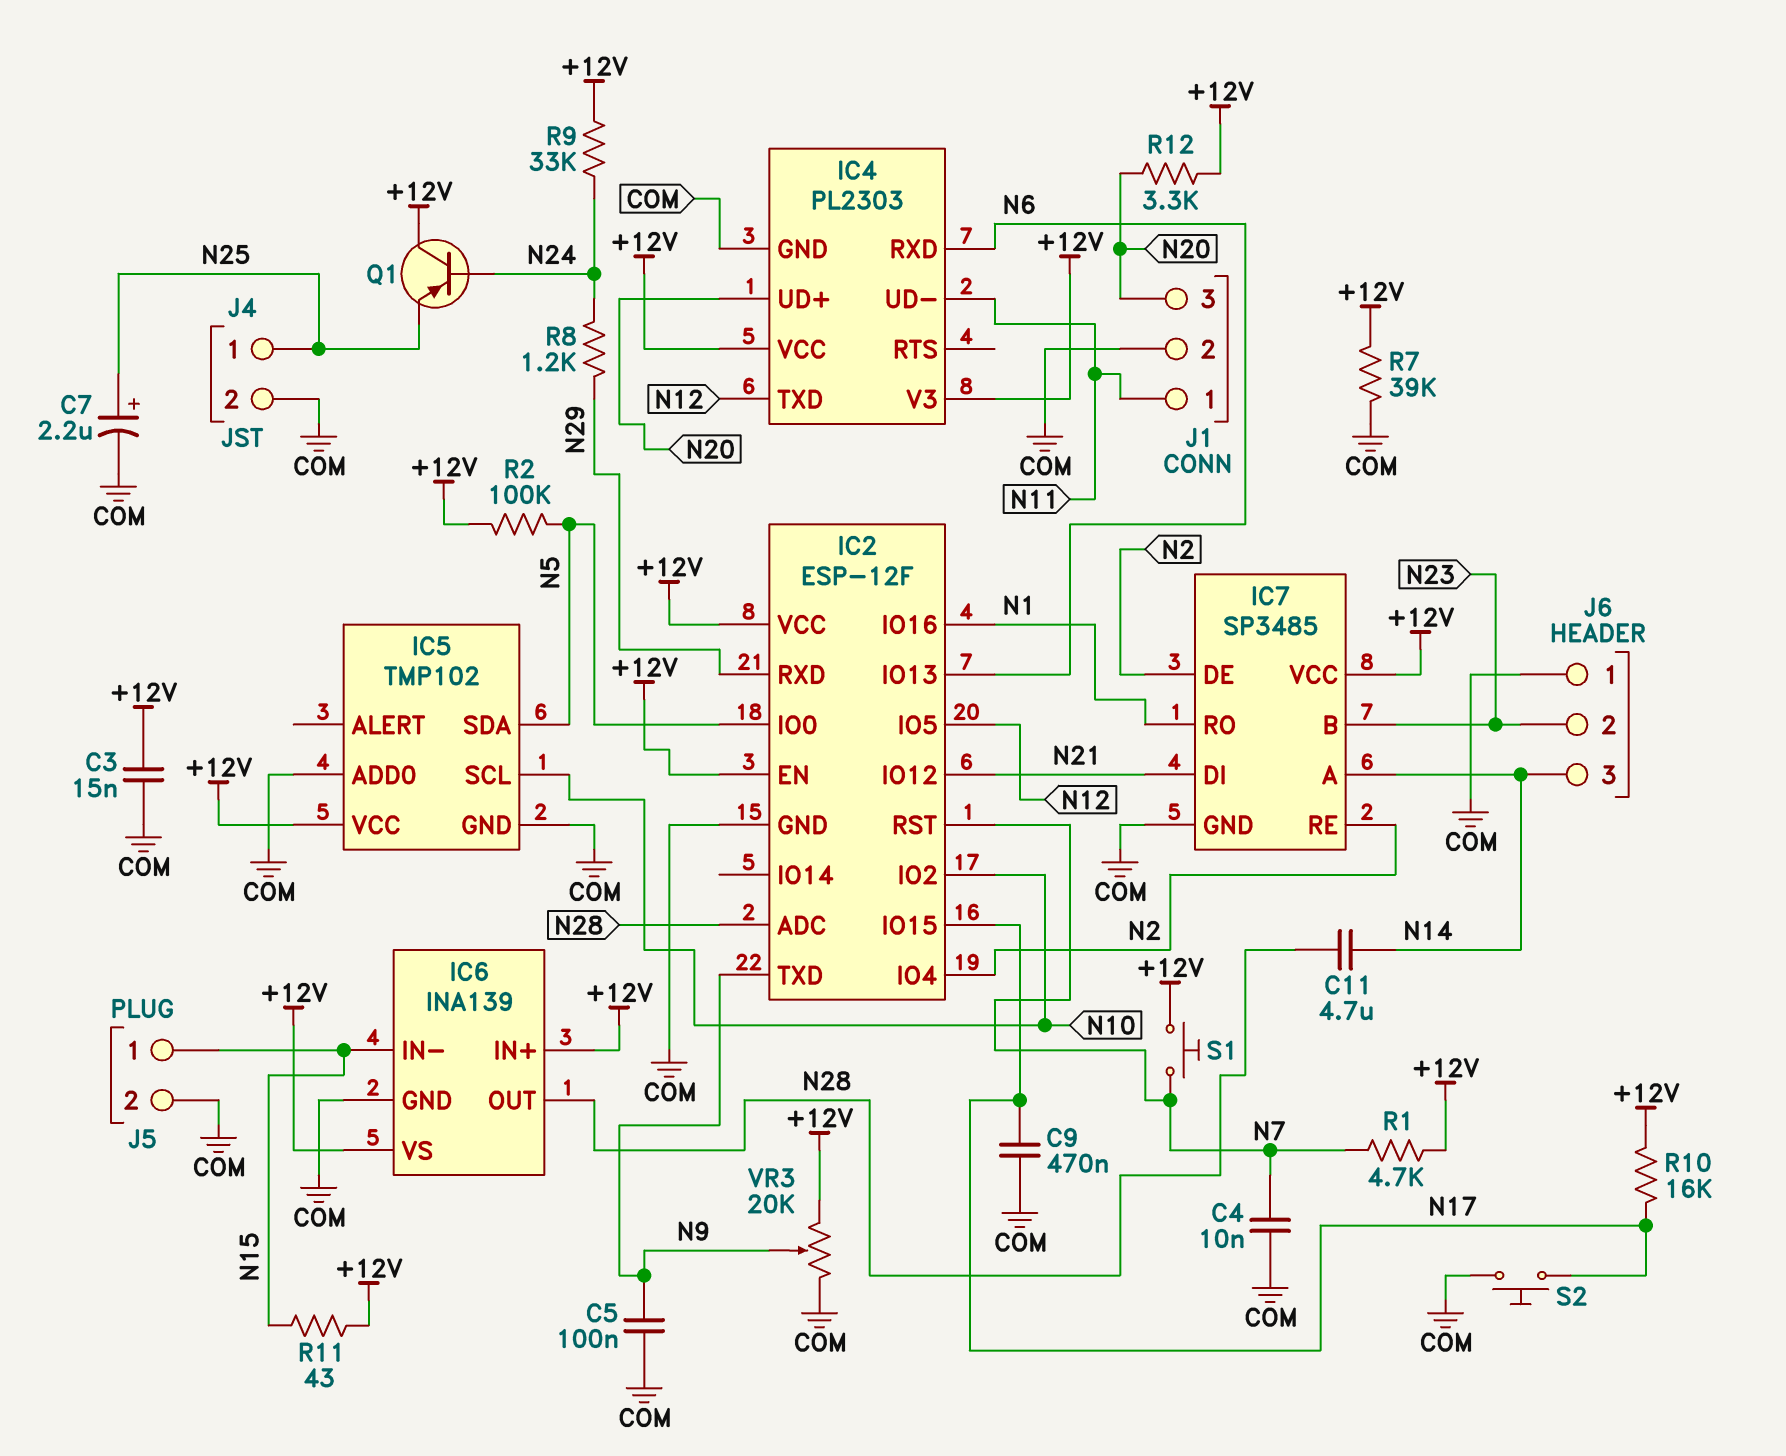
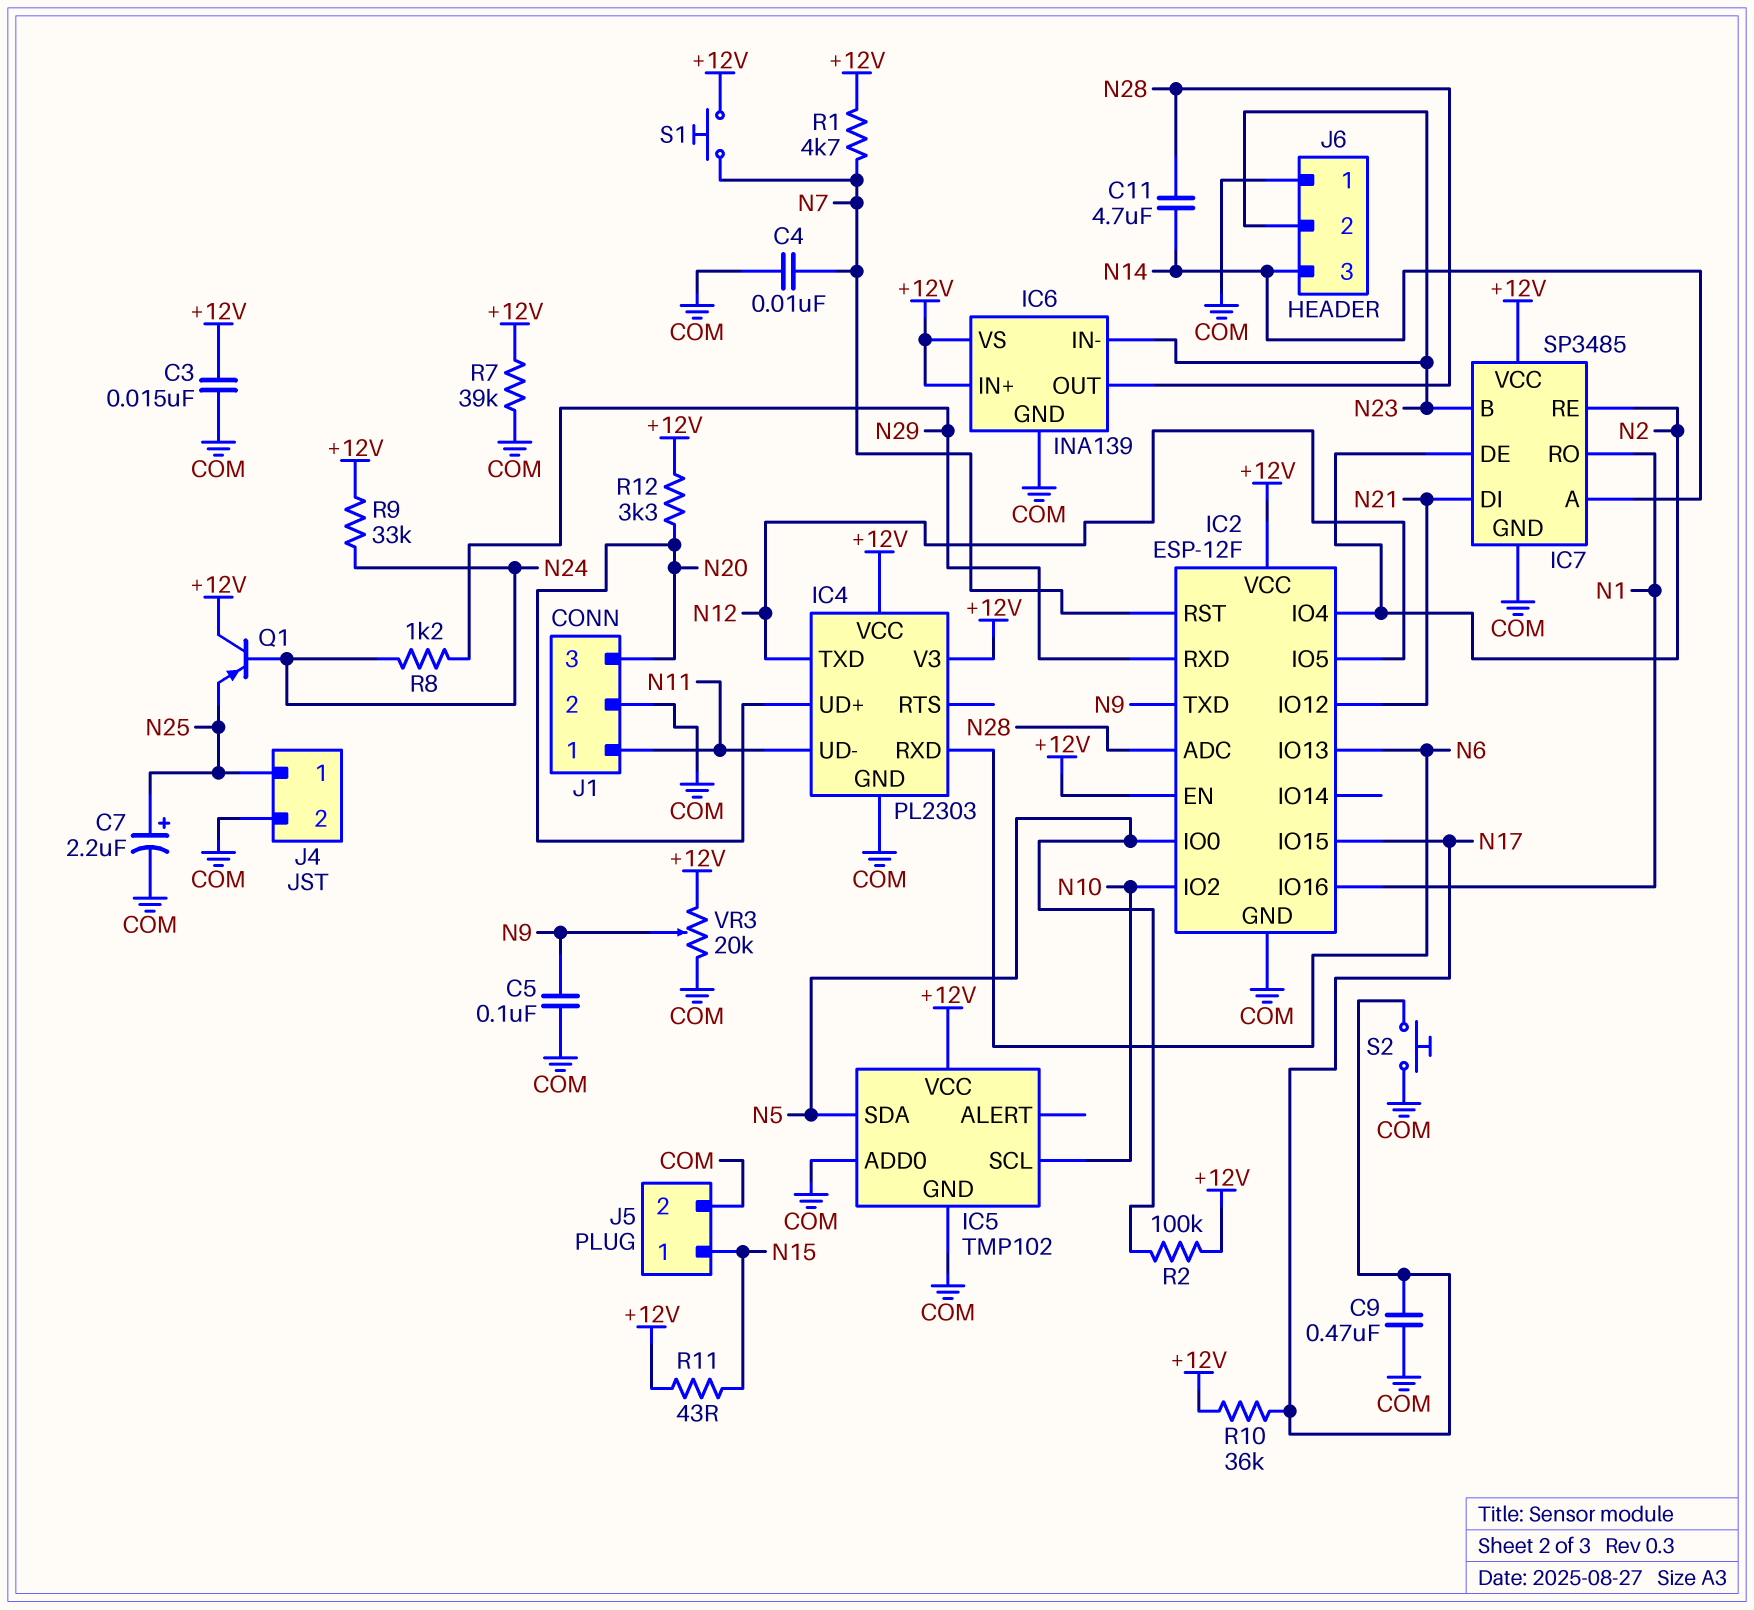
IC6 pin IN-: N15 -> N23
R10: 16k (+12V, N17) -> 36k (+12V, N17)

